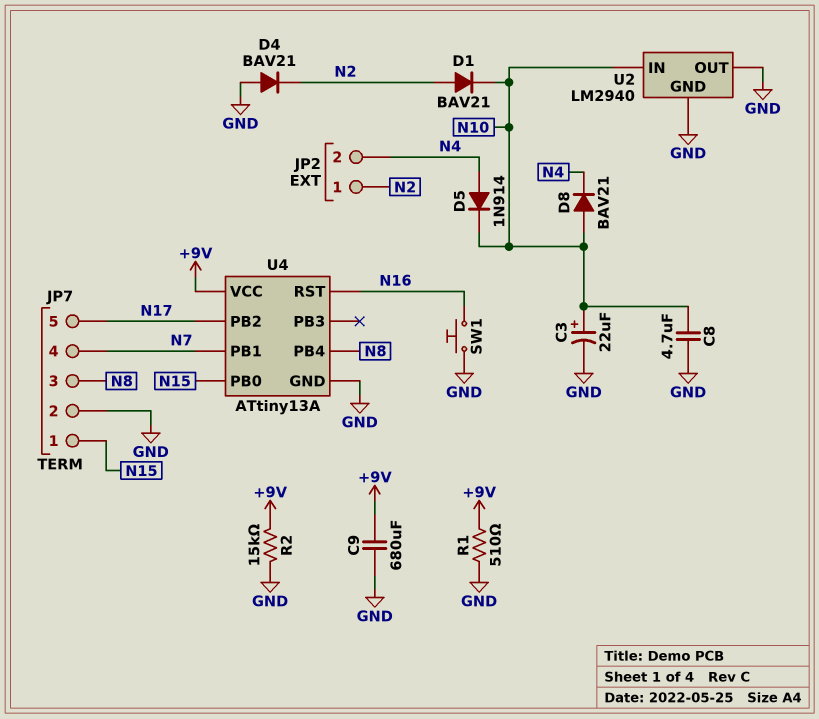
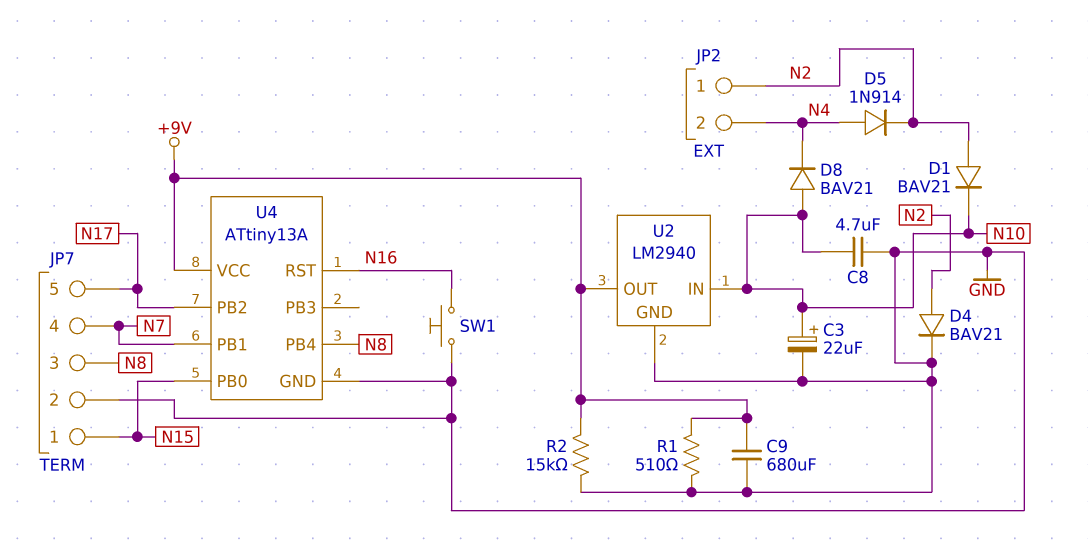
D4: diode BAV21 (A GND, K N2) -> diode BAV21 (A N2, K GND)
D5: diode 1N914 (A N4, K N10) -> diode 1N914 (A N4, K N2)
U2 pin OUT: GND -> +9V

